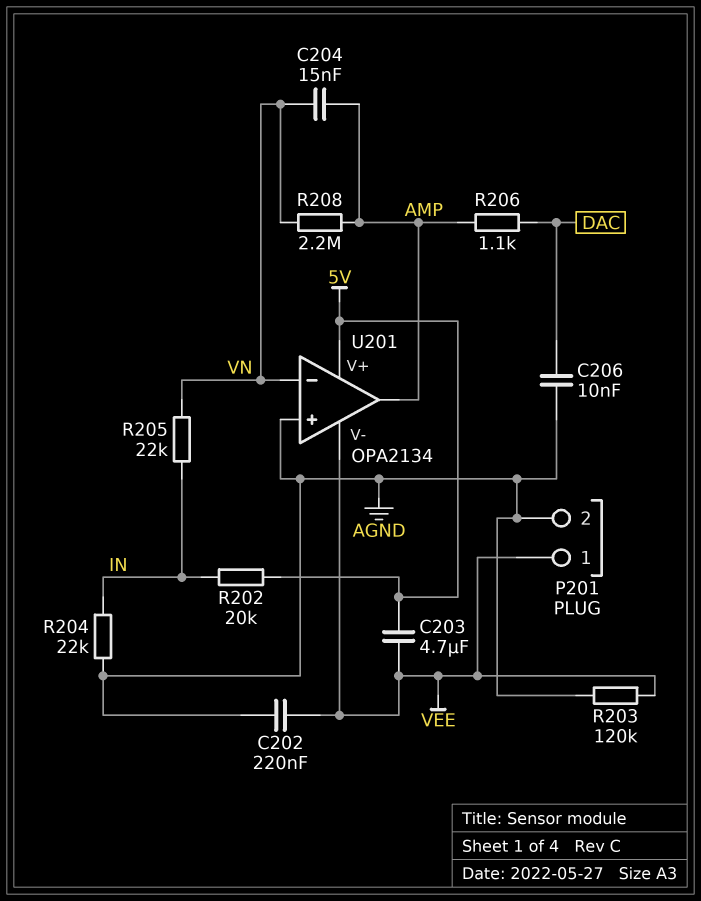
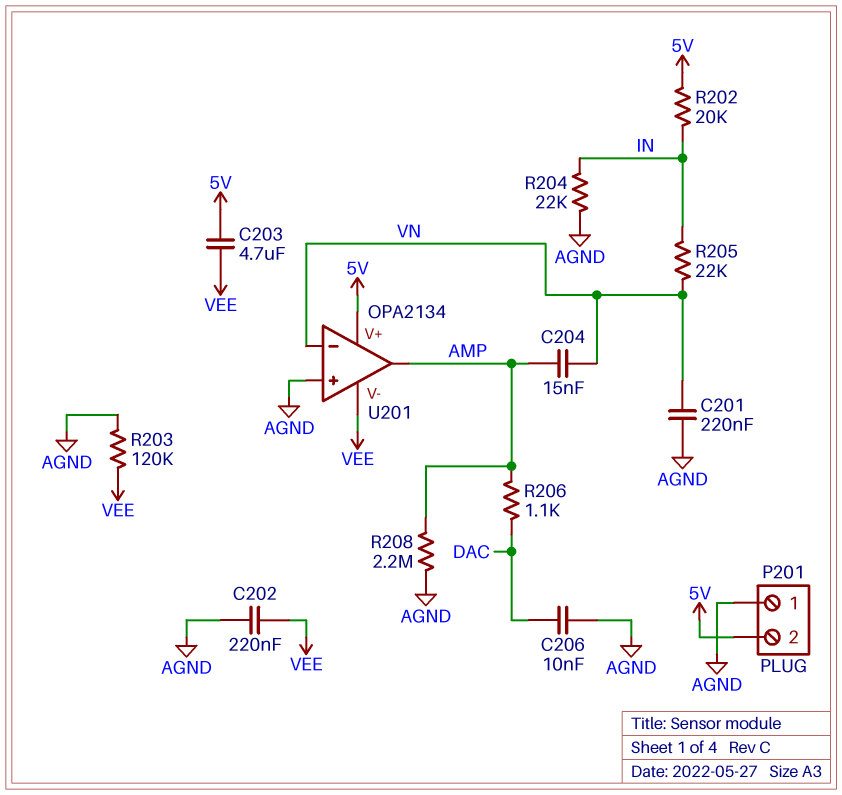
C201: none -> 220nF (AGND, VN)
P201 pin 1: VEE -> AGND
P201 pin 2: AGND -> 5V
R208: 2.2M (AMP, VN) -> 2.2M (AGND, AMP)

